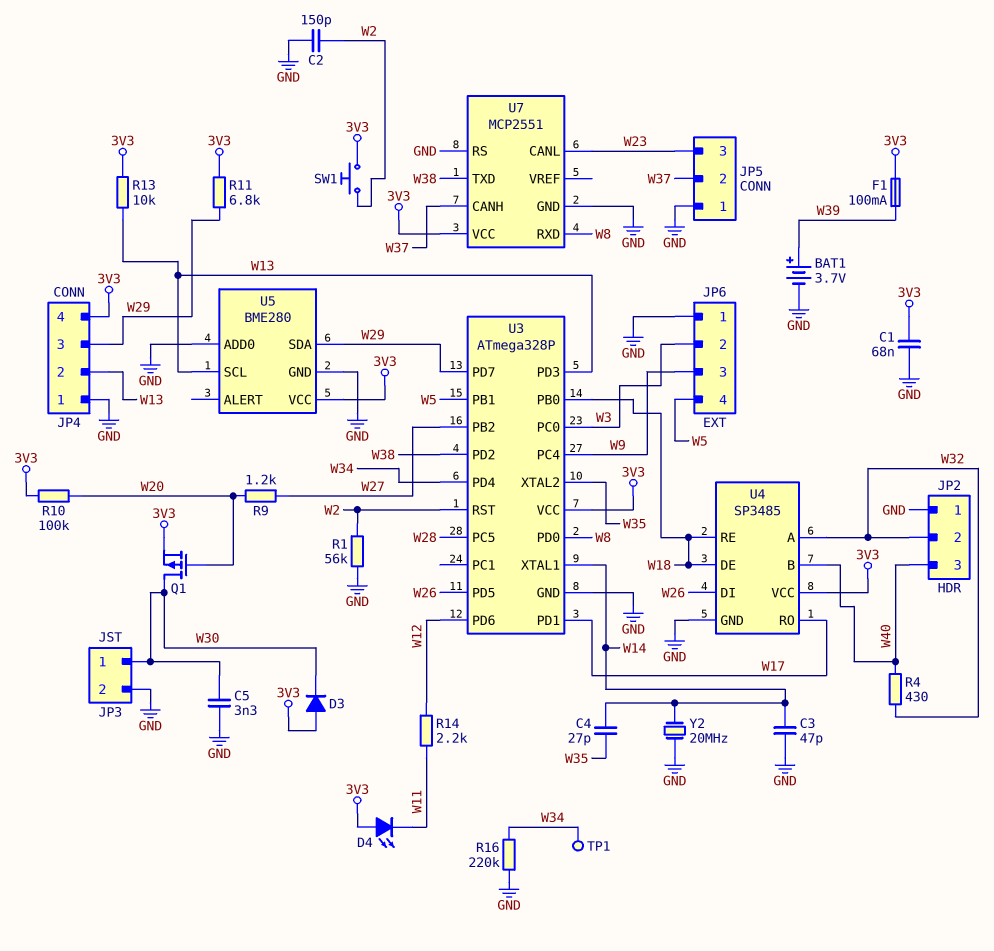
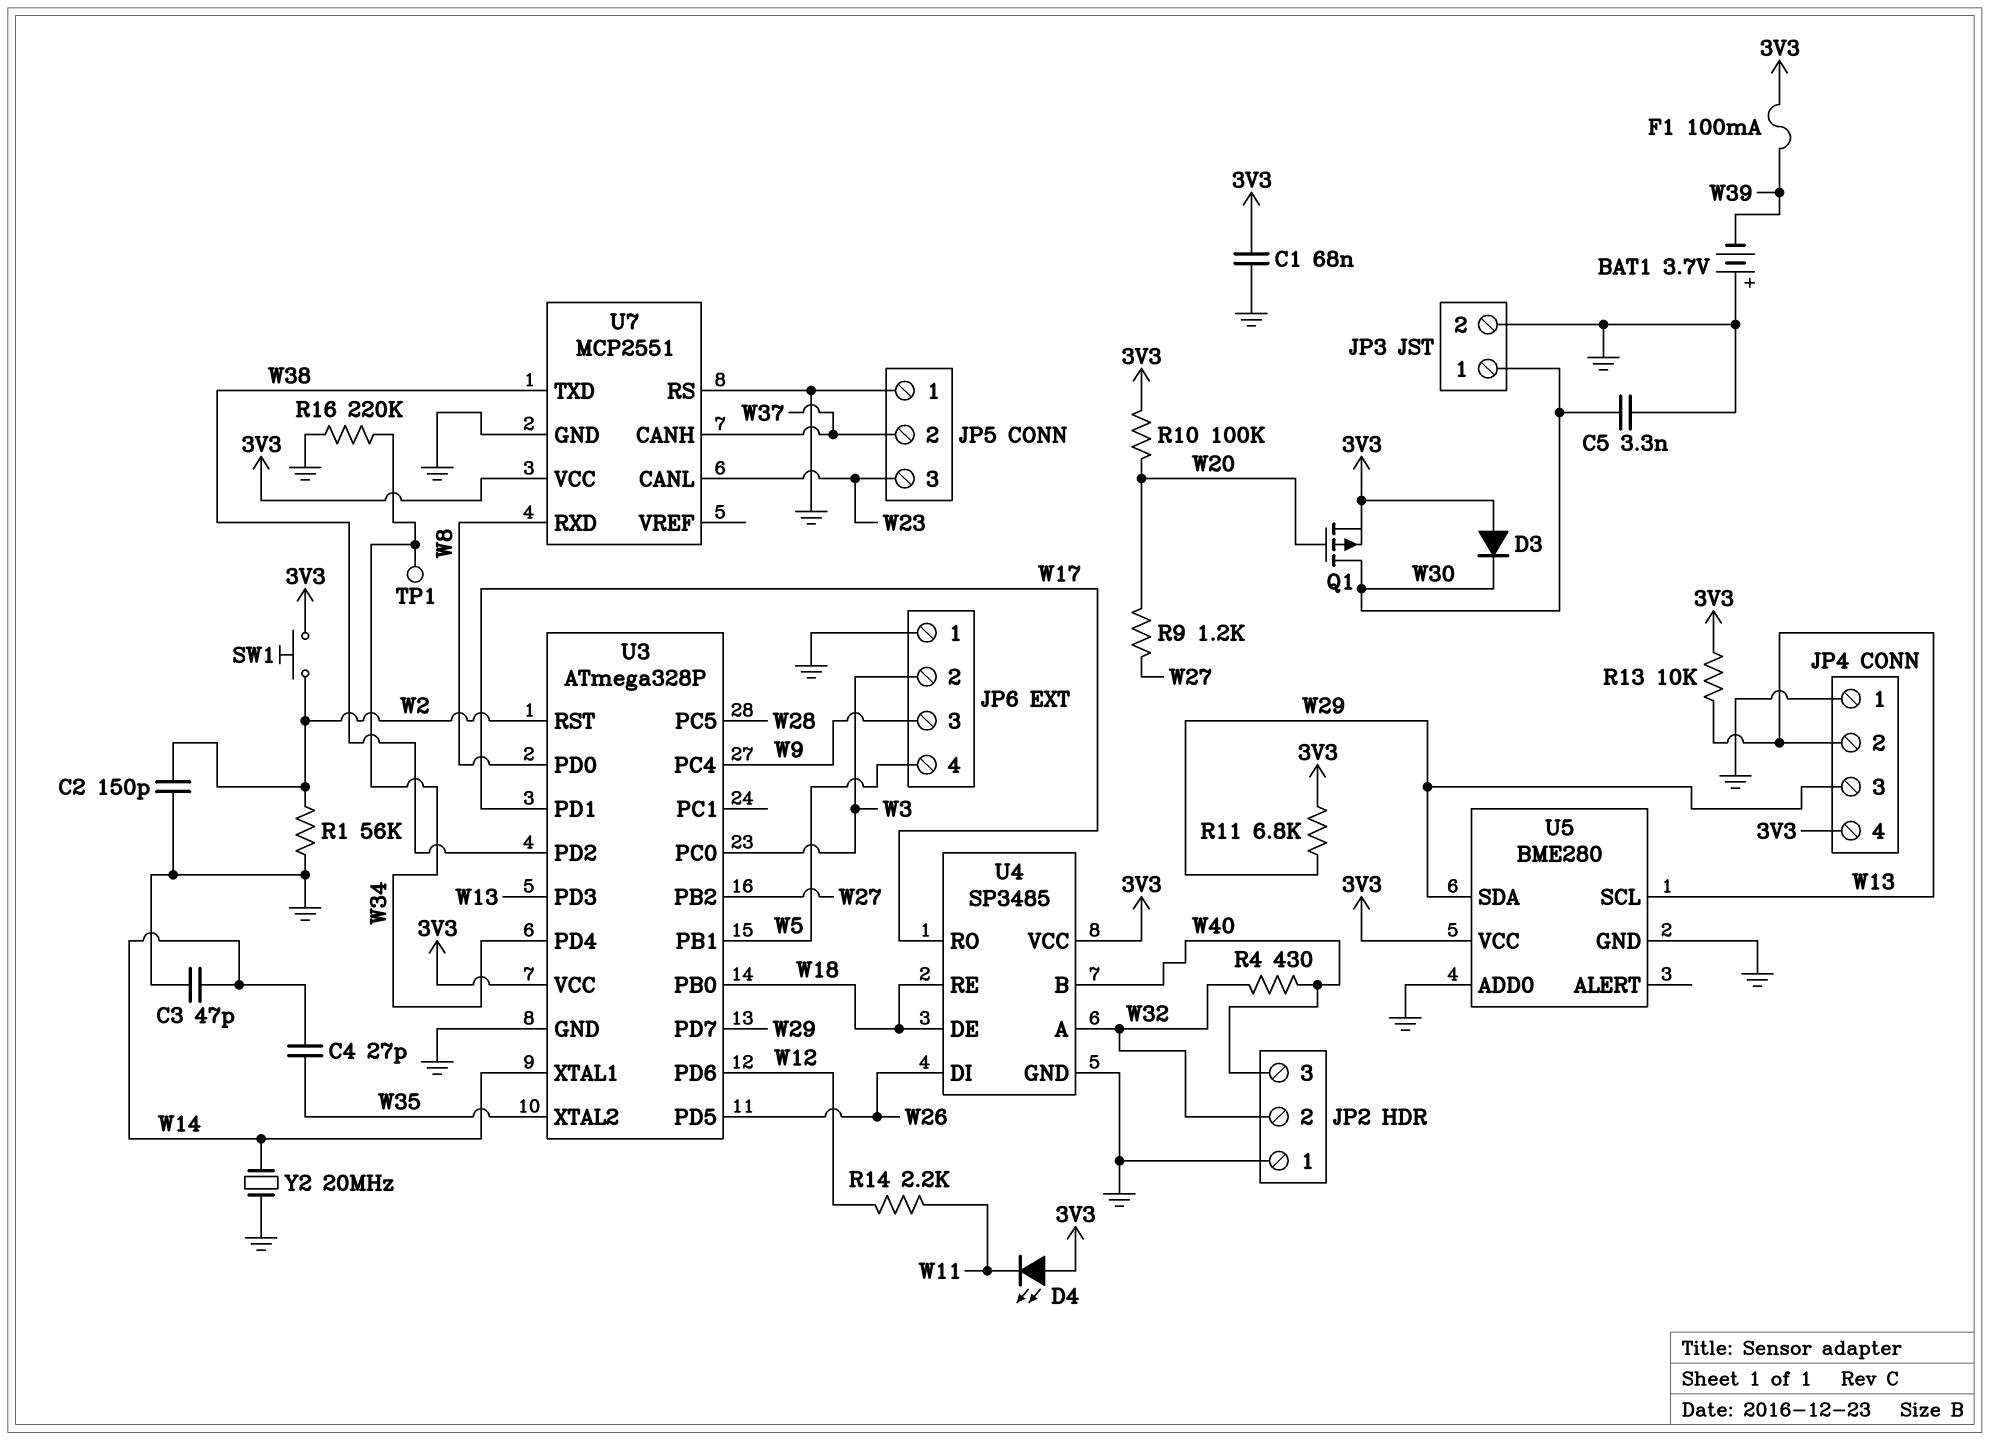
BAT1: 3.7V (plus W39, minus GND) -> 3.7V (plus GND, minus W39)

